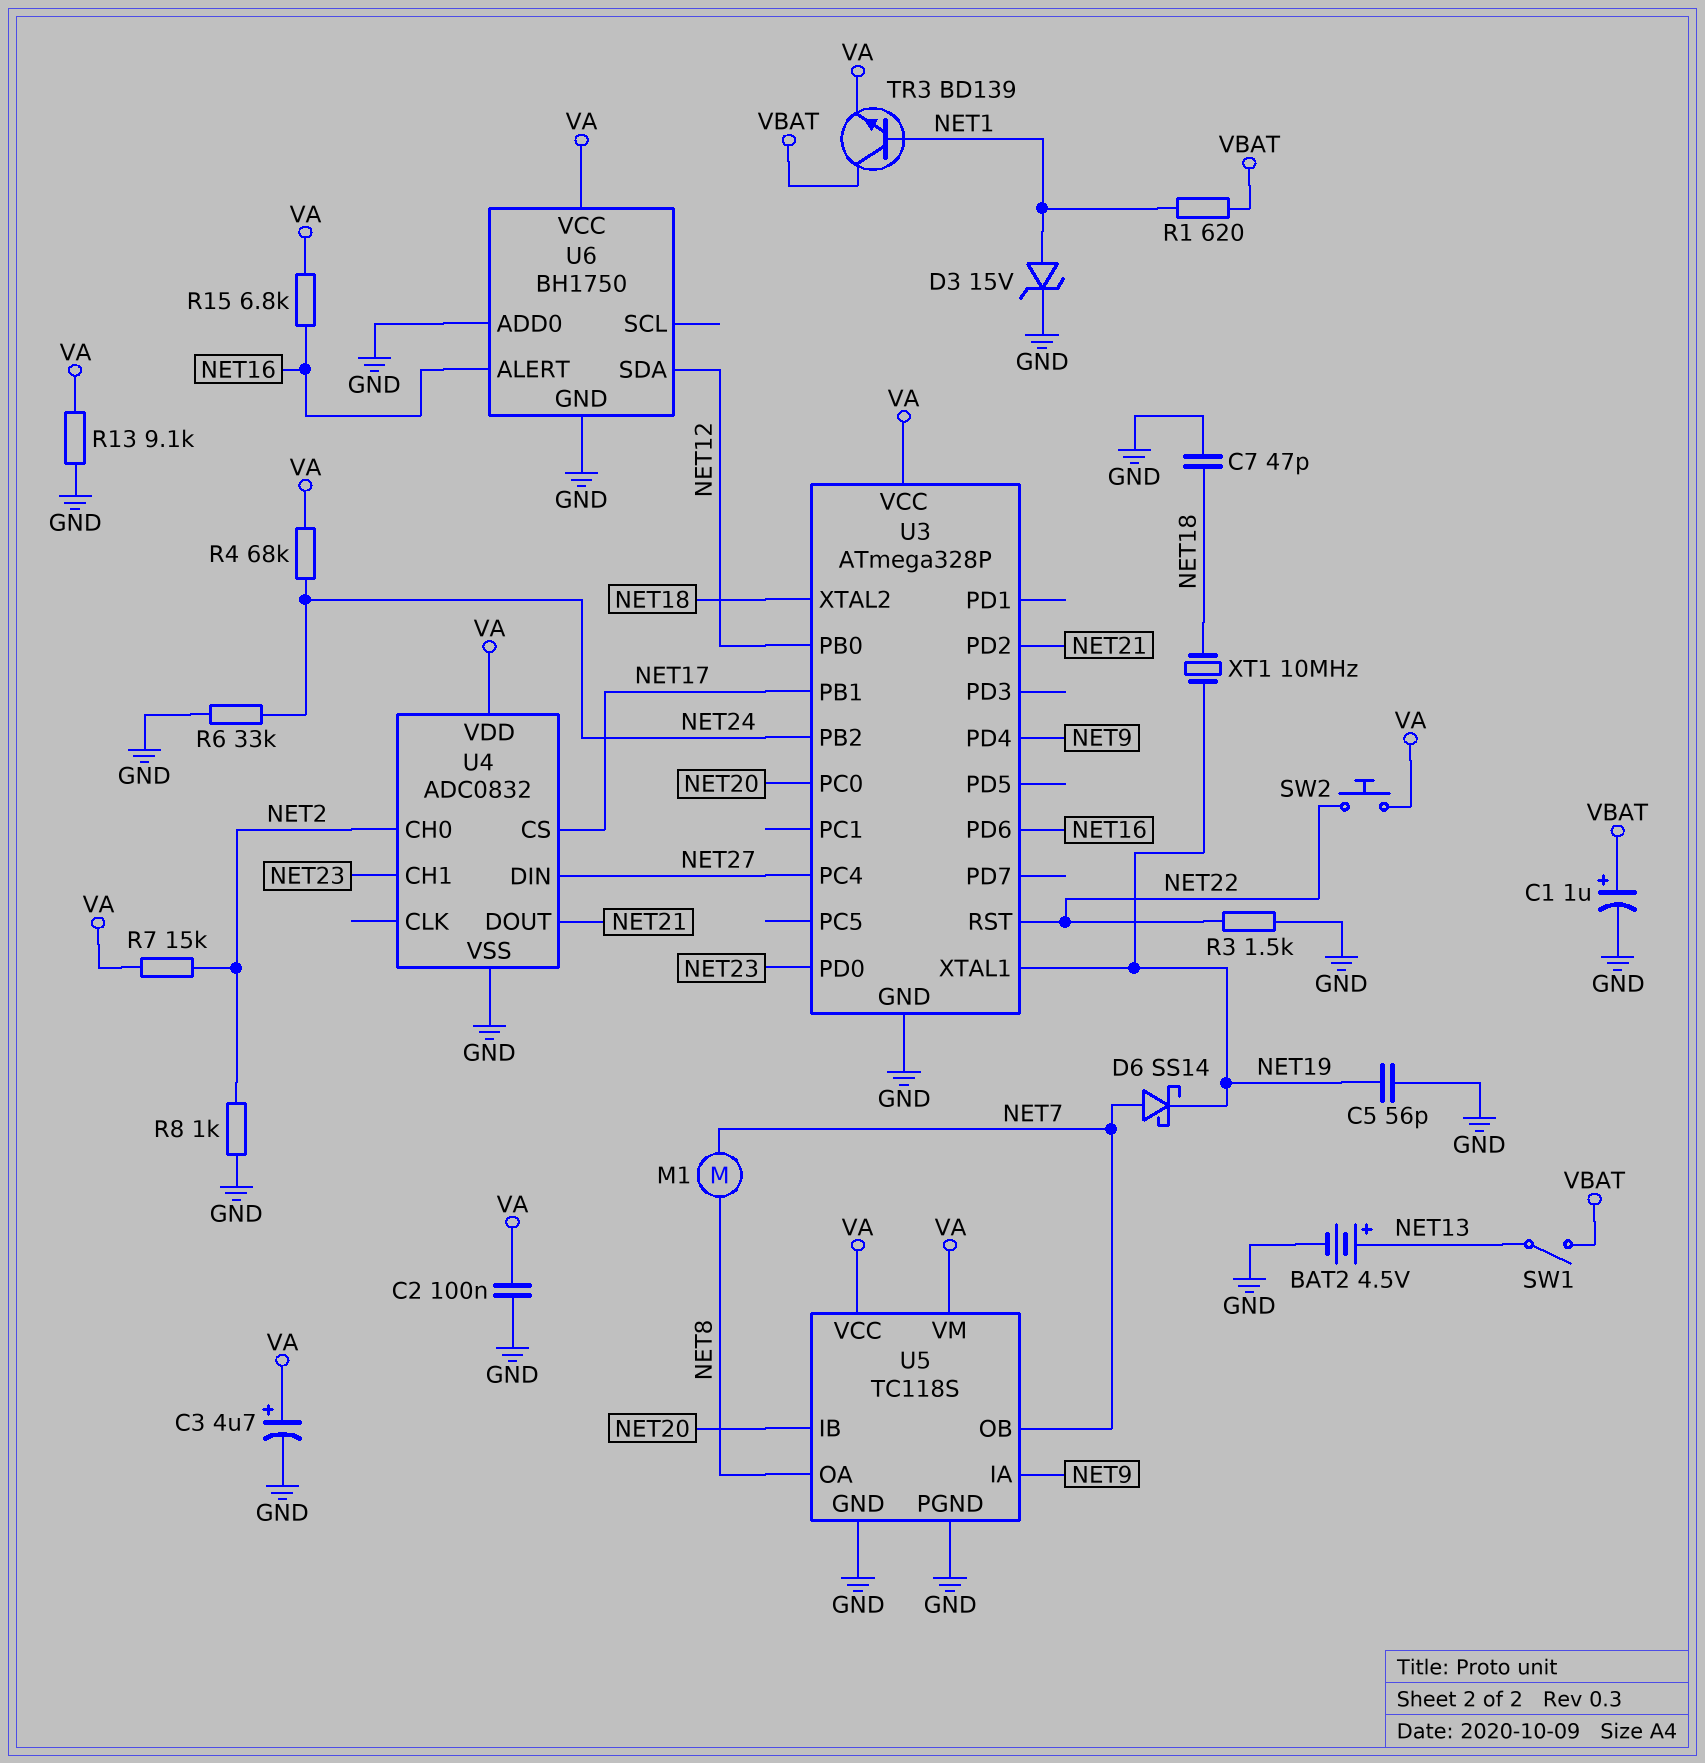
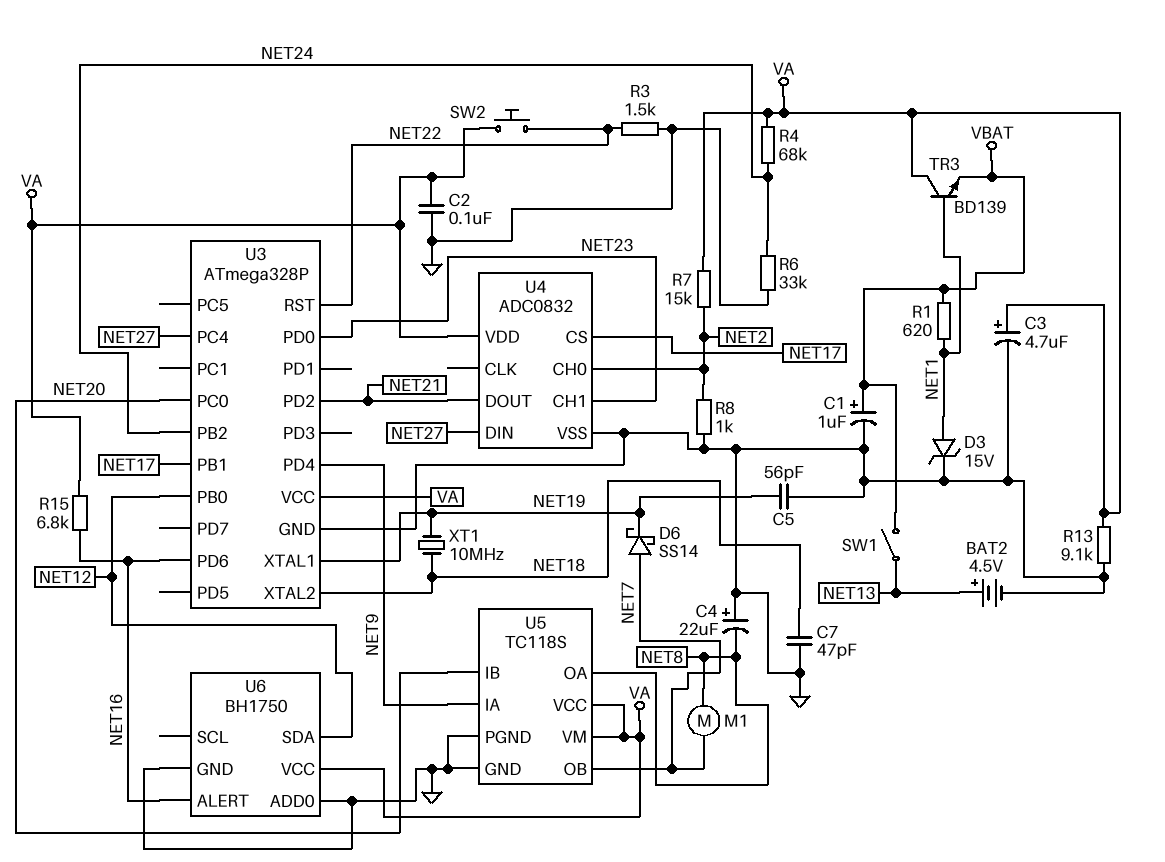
C4: none -> 22uF (plus GND, minus NET8)
TR3: NPN BD139 (B NET1, C VBAT, E VA) -> NPN BD139 (B NET1, C VA, E VBAT)

